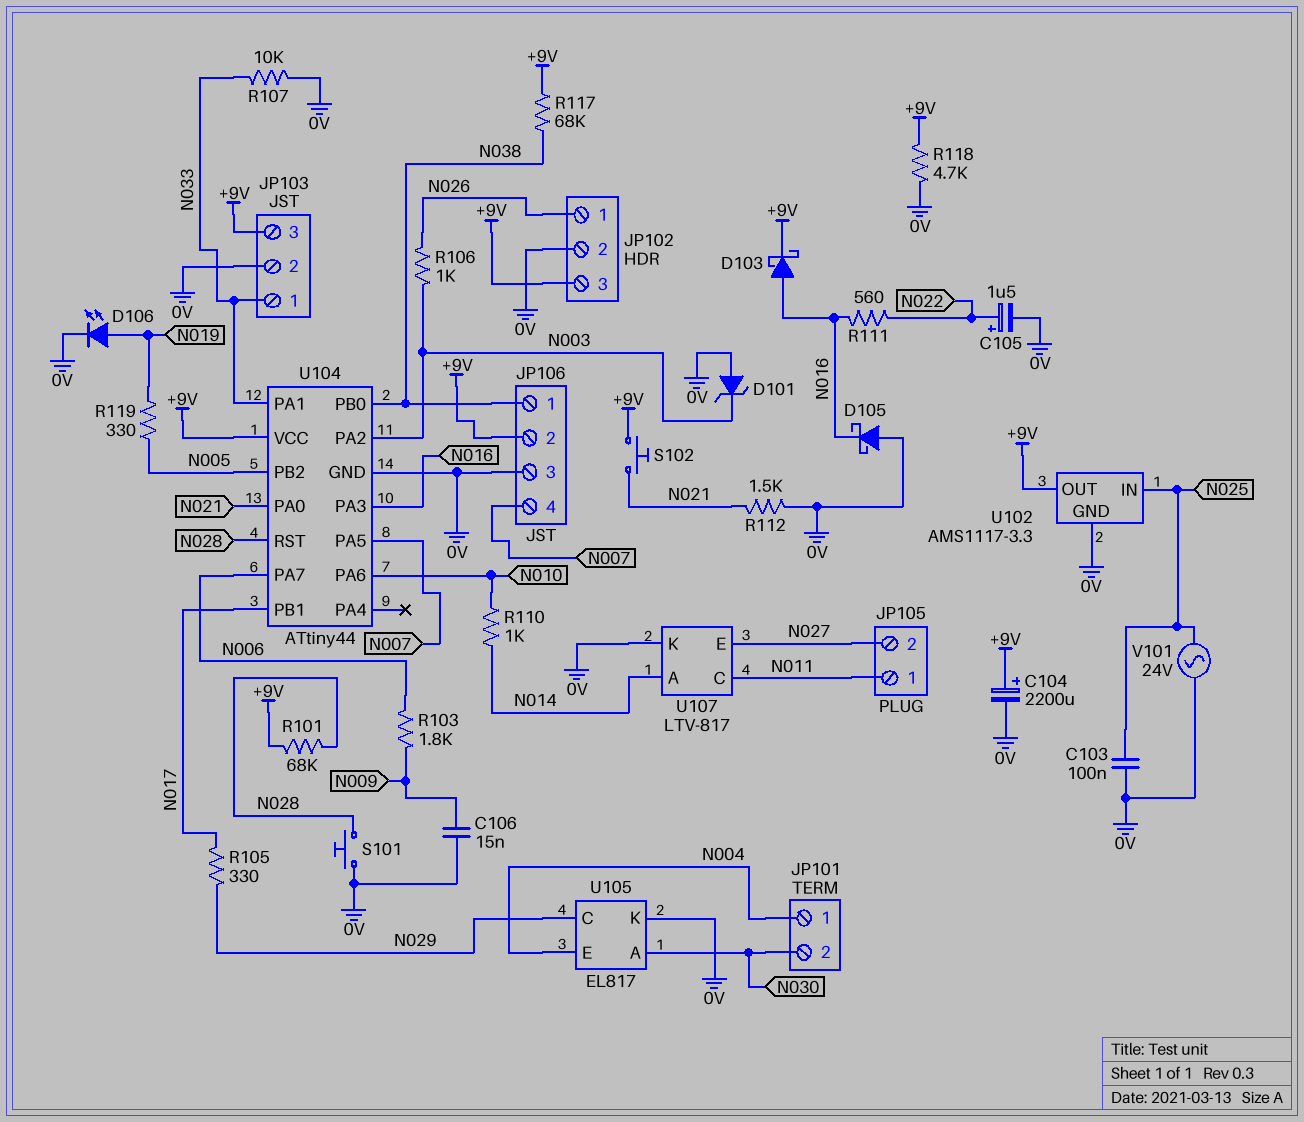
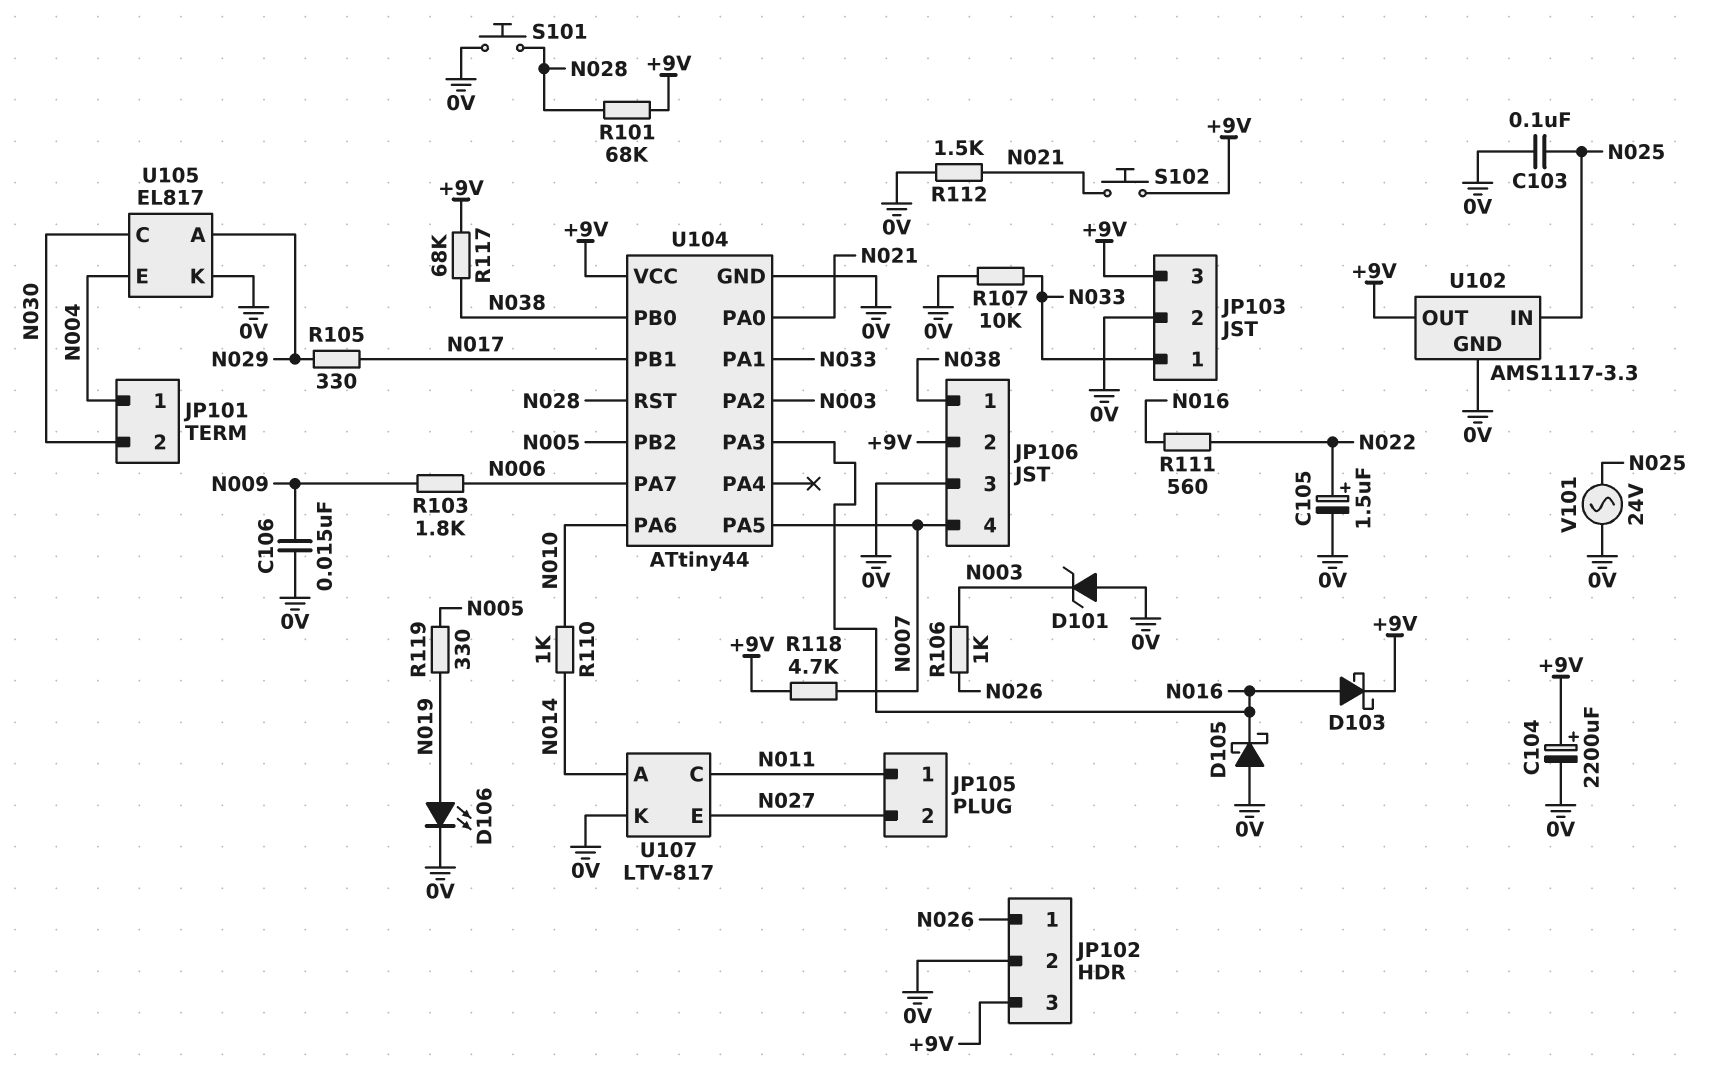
R118: 4.7k (+9V, 0V) -> 4.7k (+9V, N007)
U105 pin A: N030 -> N029
U105 pin C: N029 -> N030

